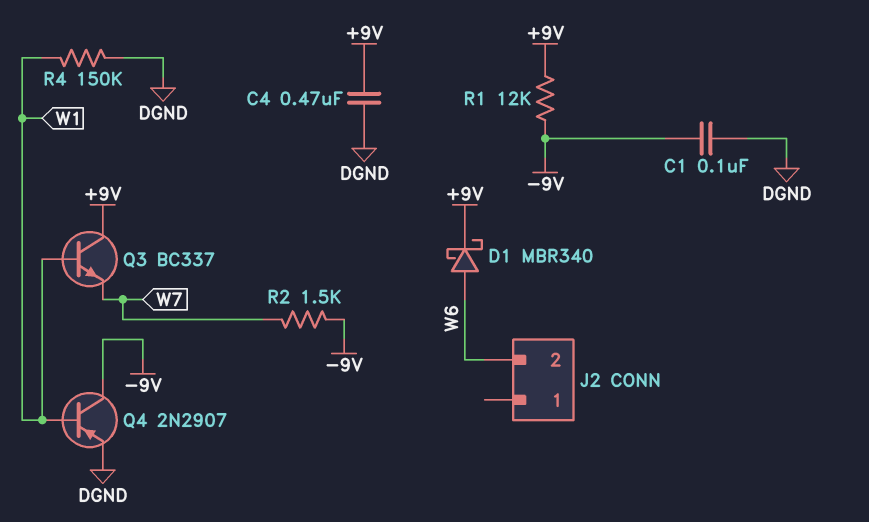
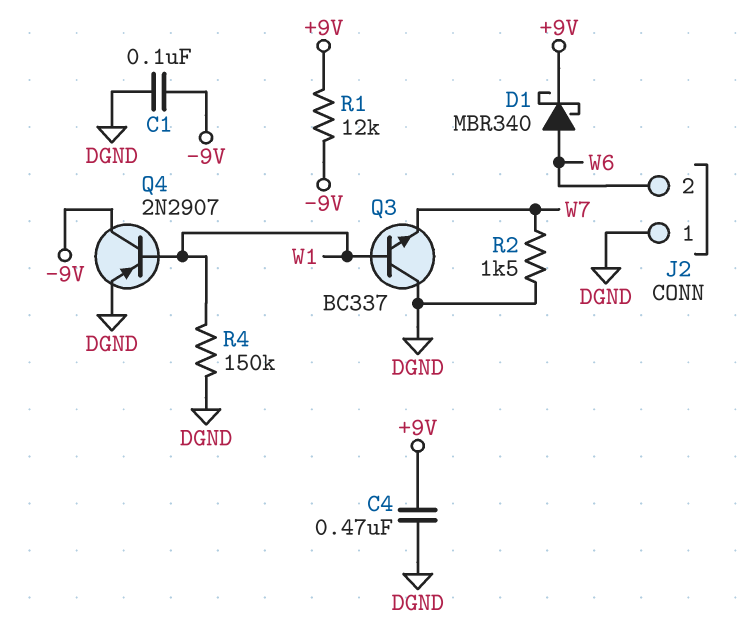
J2 pin 1: none -> DGND
Q3: NPN BC337 (B W1, C +9V, E W7) -> NPN BC337 (B W1, C DGND, E W7)
R2: 1.5k (-9V, W7) -> 1.5k (DGND, W7)

